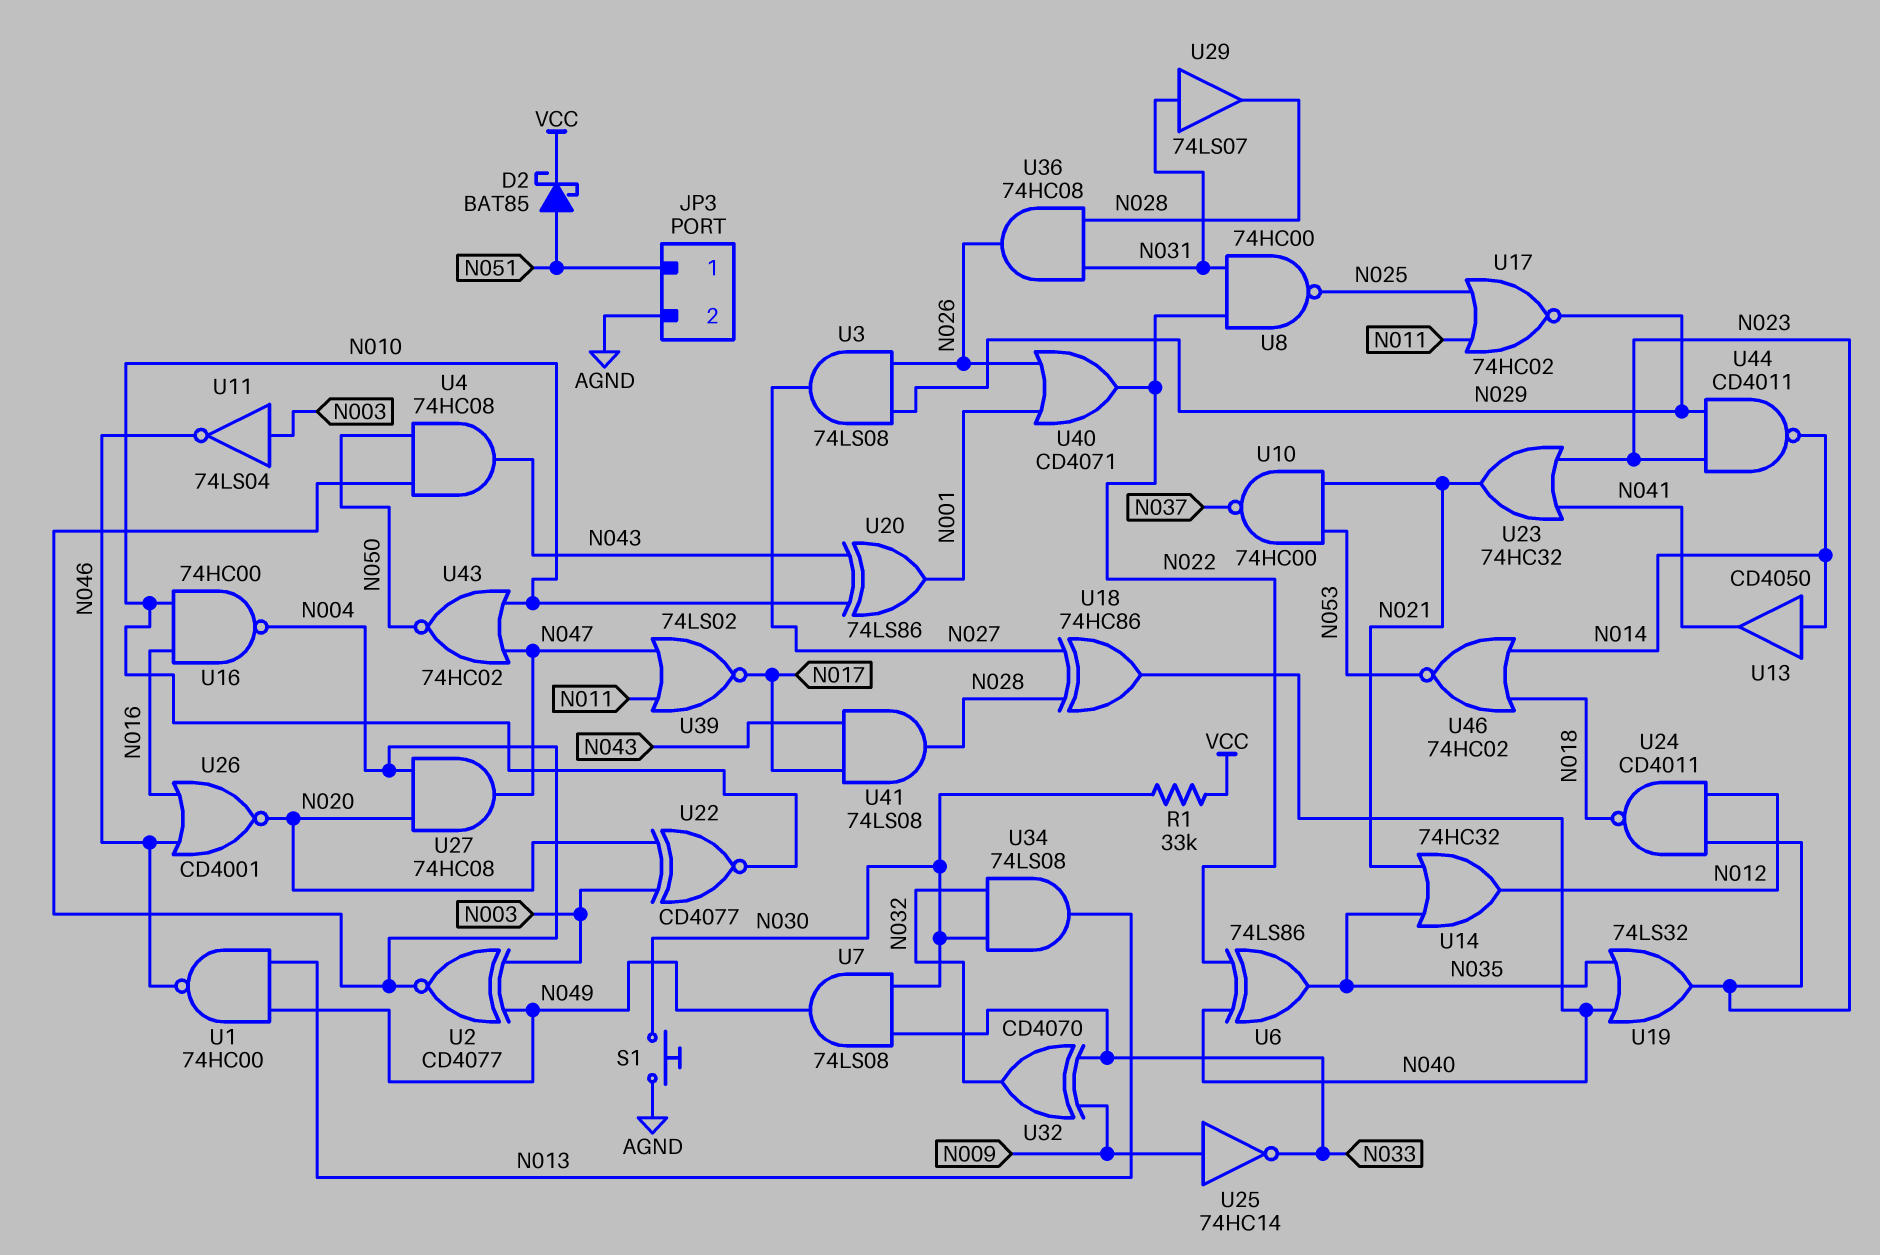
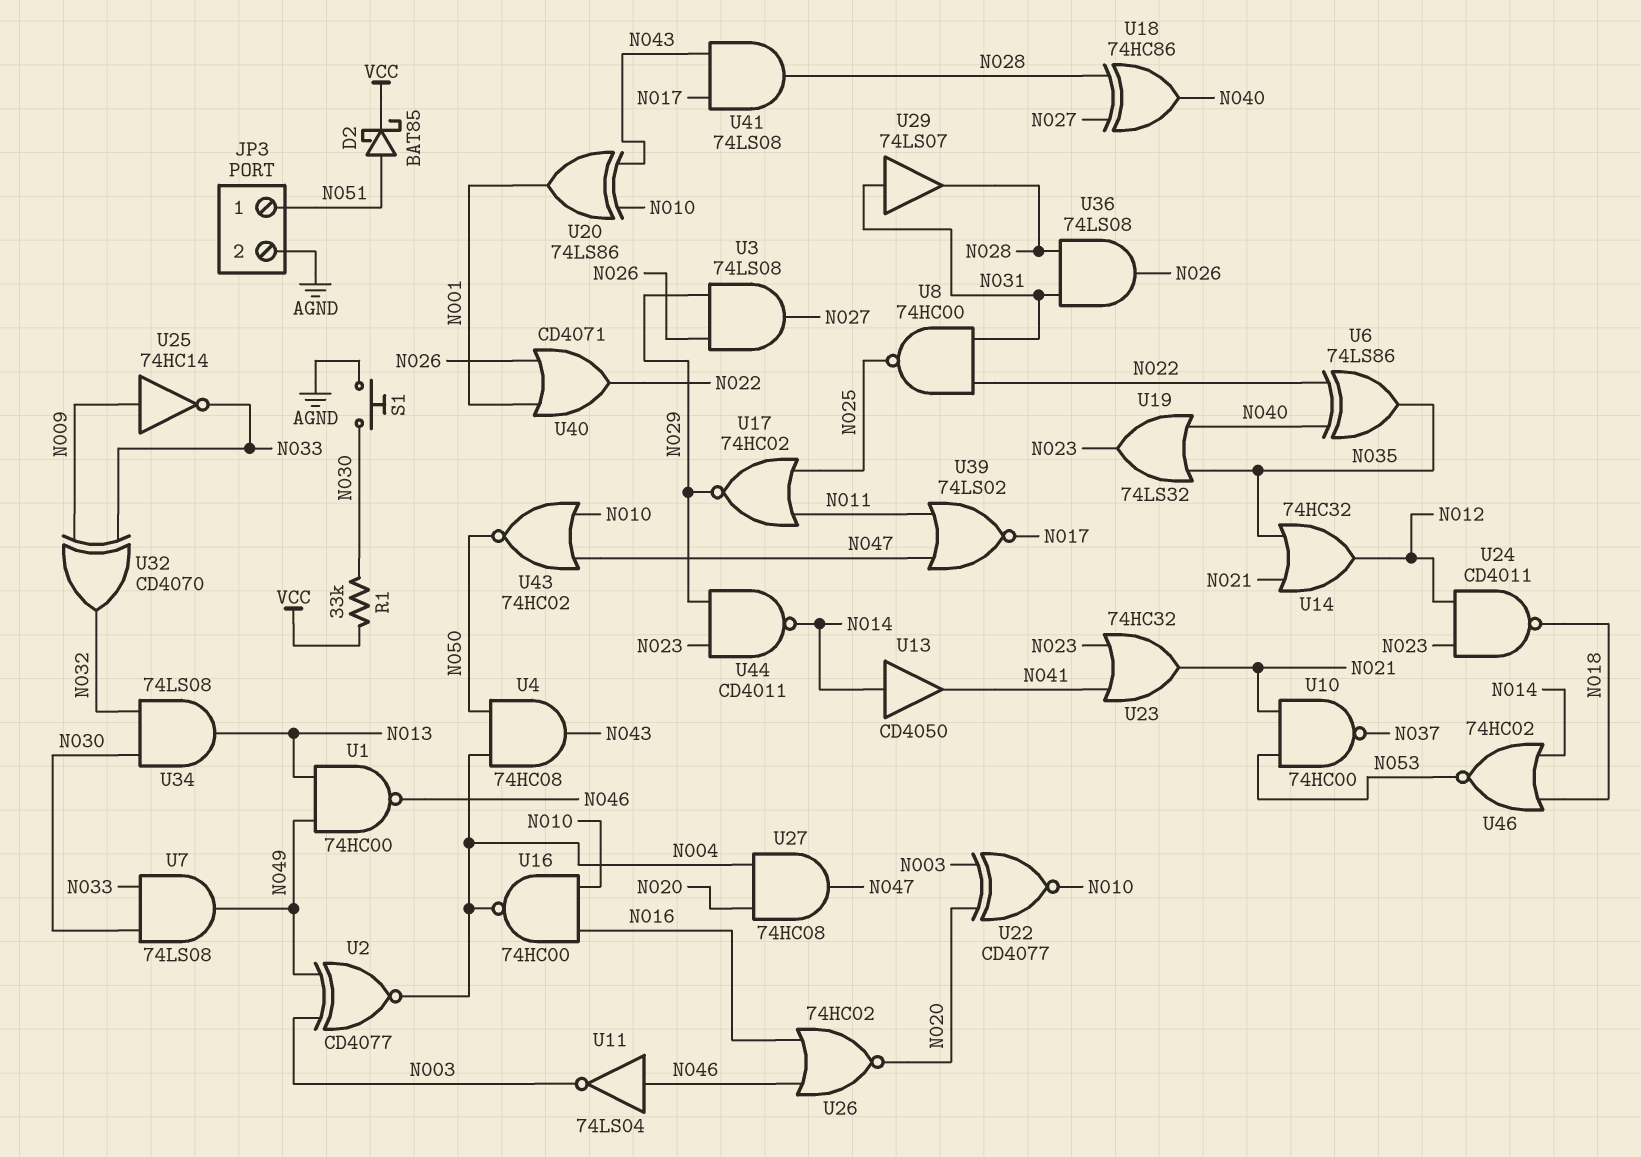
U11: NOT 74LS04 (in N003, out N046) -> NOT 74LS04 (in N046, out N003)
U26: NOR CD4001 (in N016, in N046, out N020) -> NOR 74HC02 (in N016, in N046, out N020)
U36: AND 74HC08 (in N028, in N031, out N026) -> AND 74LS08 (in N028, in N031, out N026)

